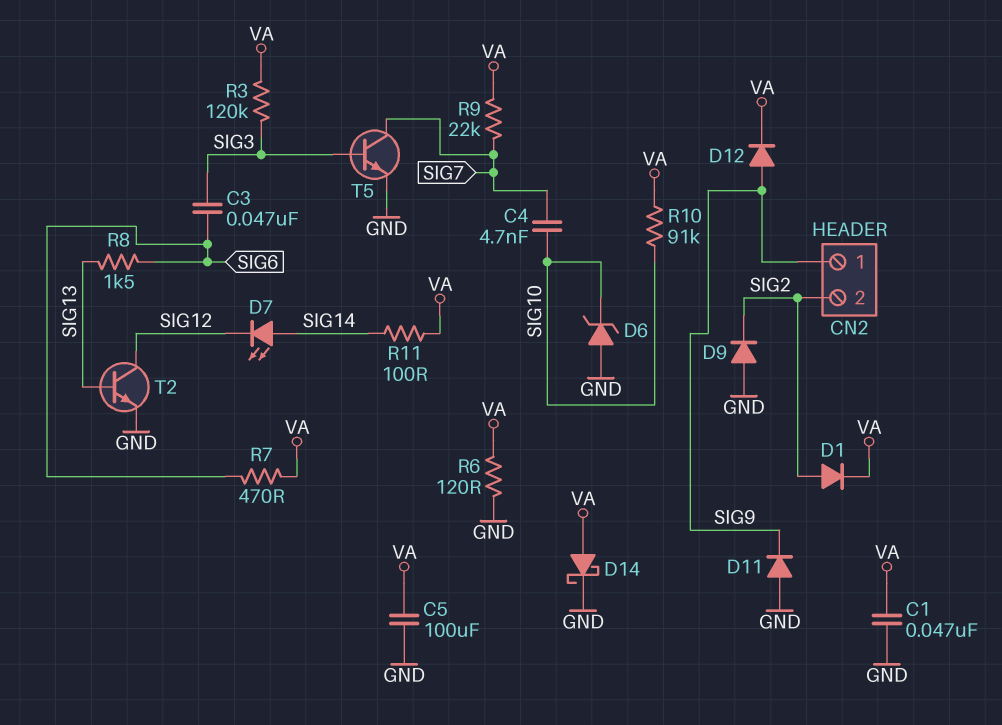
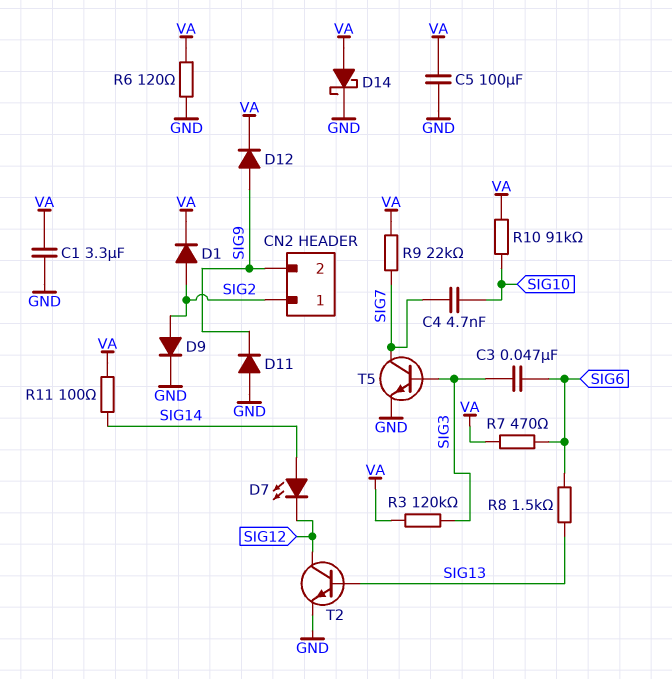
C1: 47nF (GND, VA) -> 3.3uF (GND, VA)
CN2 pin 1: SIG9 -> SIG2
CN2 pin 2: SIG2 -> SIG9
D6: zener (A GND, K SIG10) -> none
D9: diode (A GND, K SIG2) -> diode (A SIG2, K GND)

